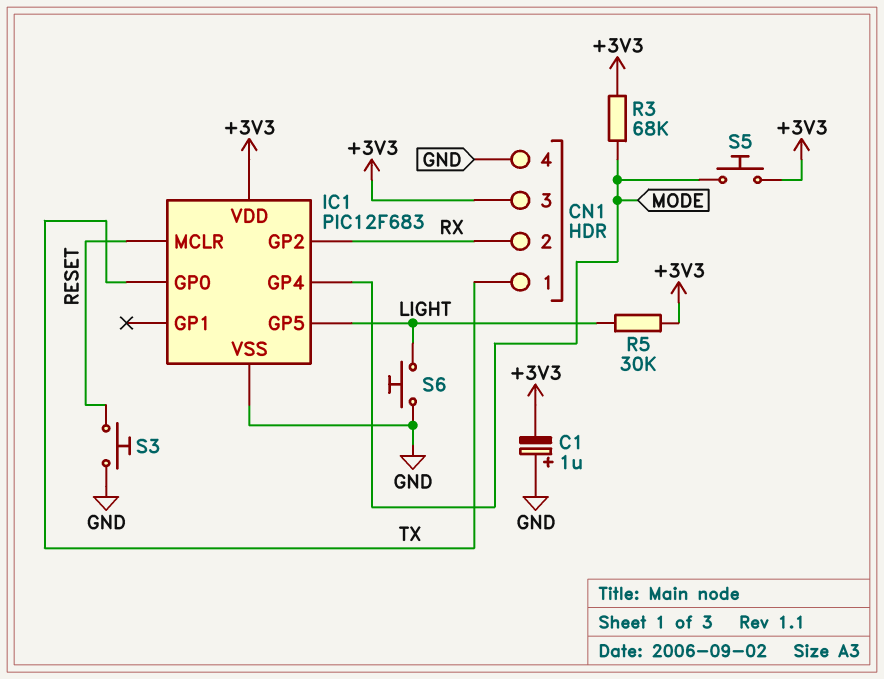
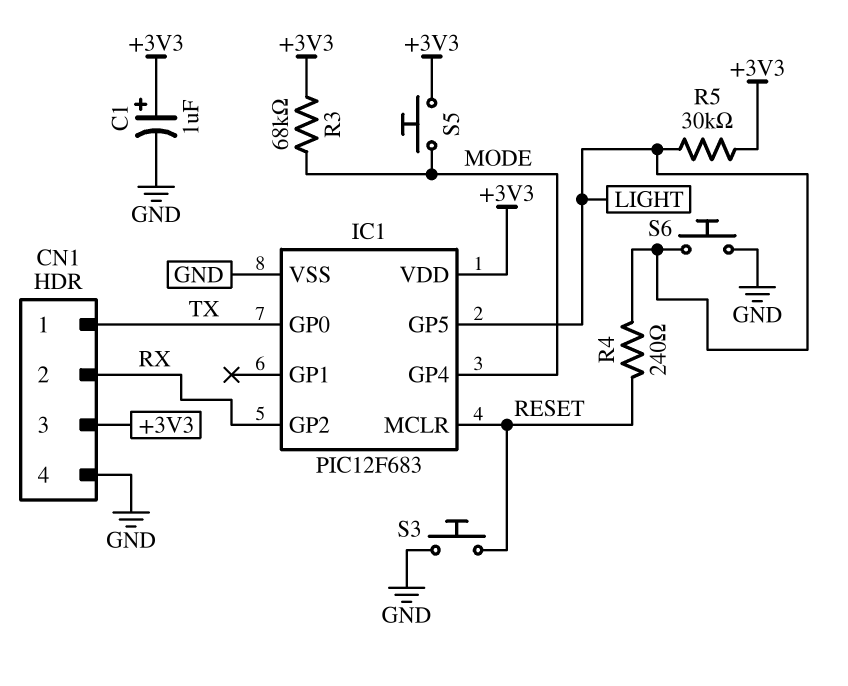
C1: 1uF (plus GND, minus +3V3) -> 1uF (plus +3V3, minus GND)
R4: none -> 240 (LIGHT, RESET)

